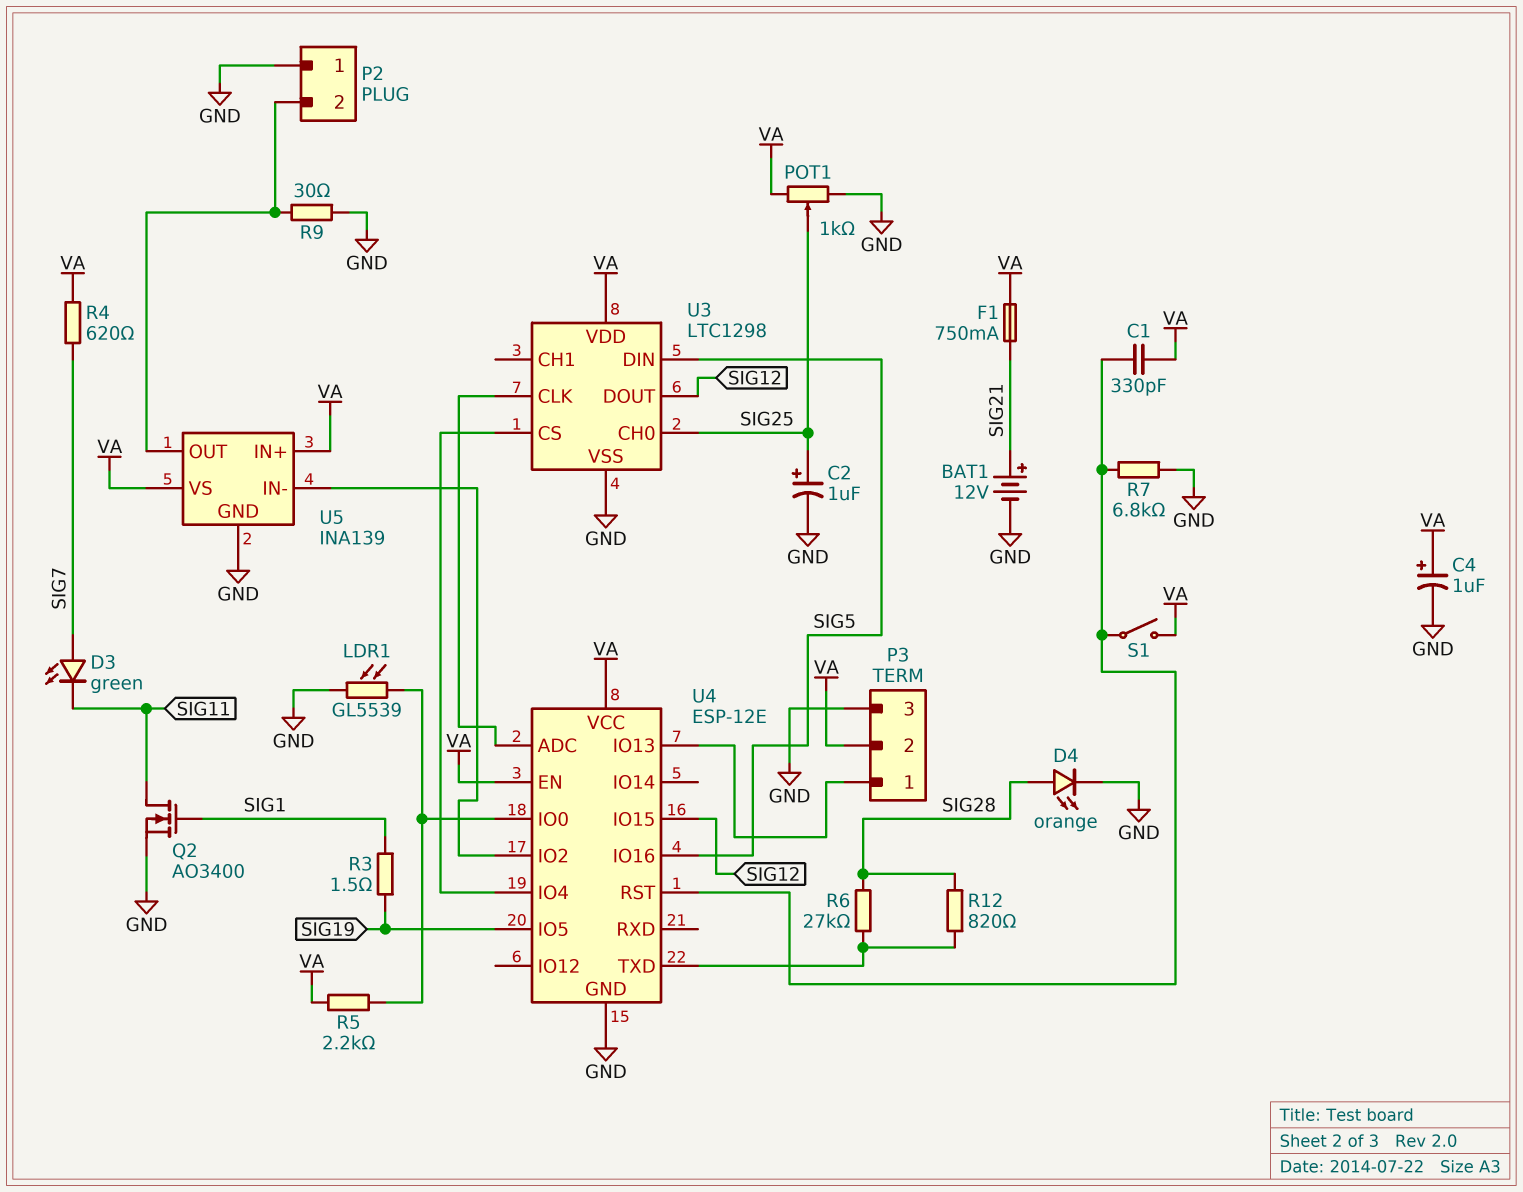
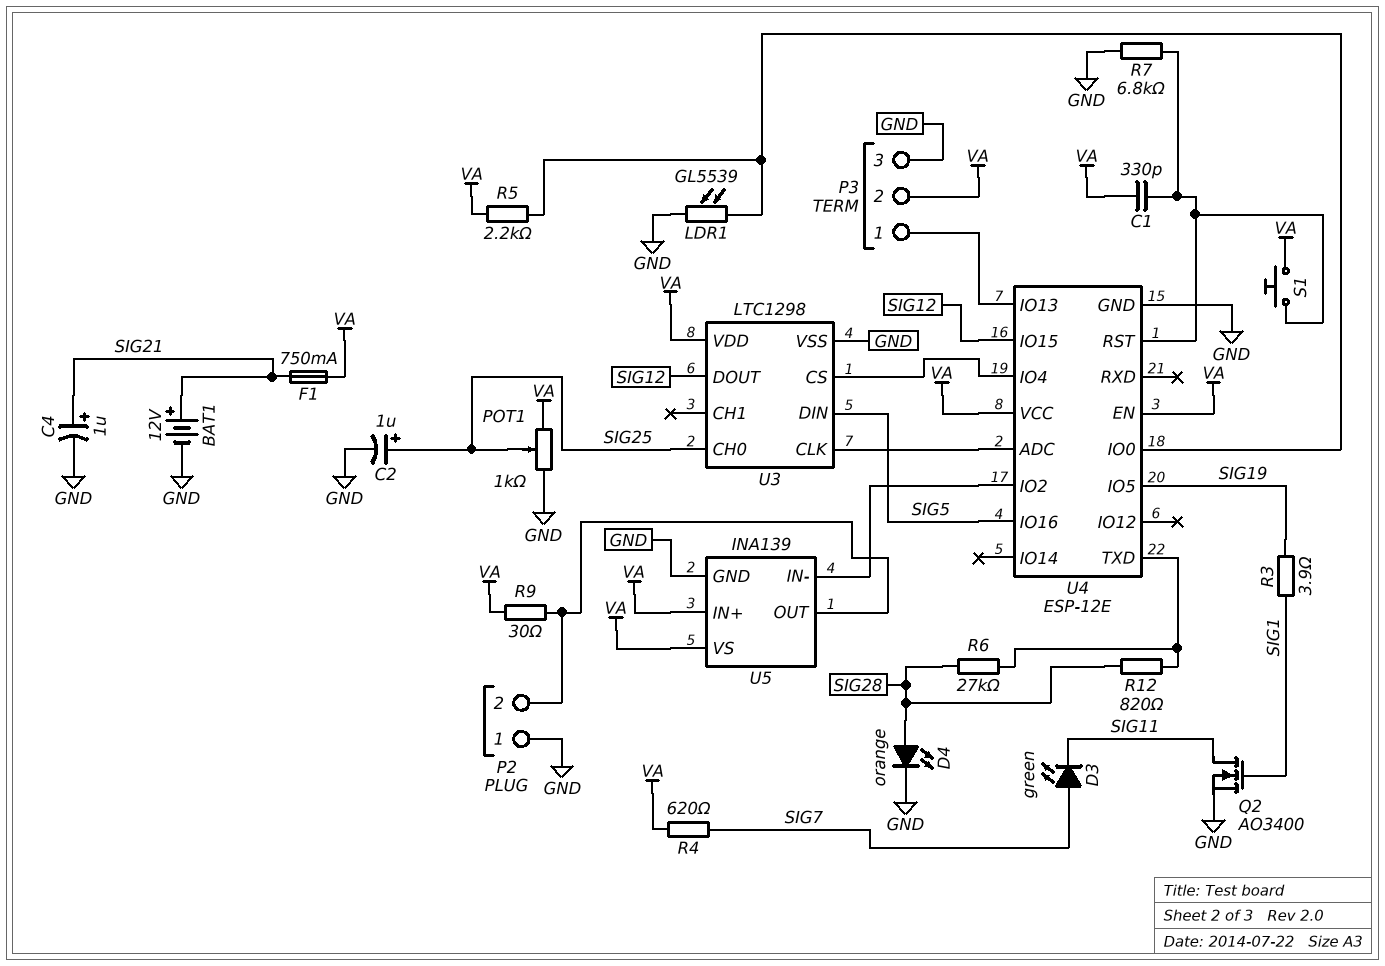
C4: 1uF (plus VA, minus GND) -> 1uF (plus SIG21, minus GND)
R3: 1.5 (SIG1, SIG19) -> 3.9 (SIG1, SIG19)
R9: 30 (GND, P2/2) -> 30 (P2/2, VA)
S1: switch (U4/RST, VA) -> button (U4/RST, VA)

